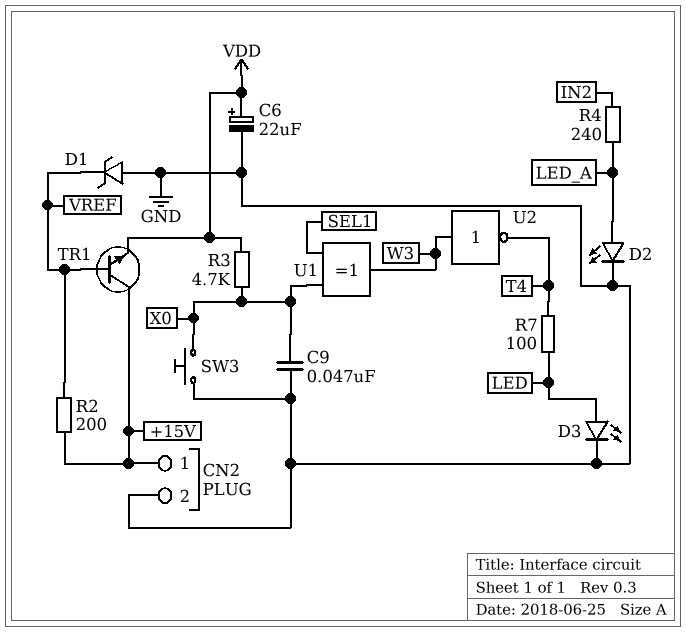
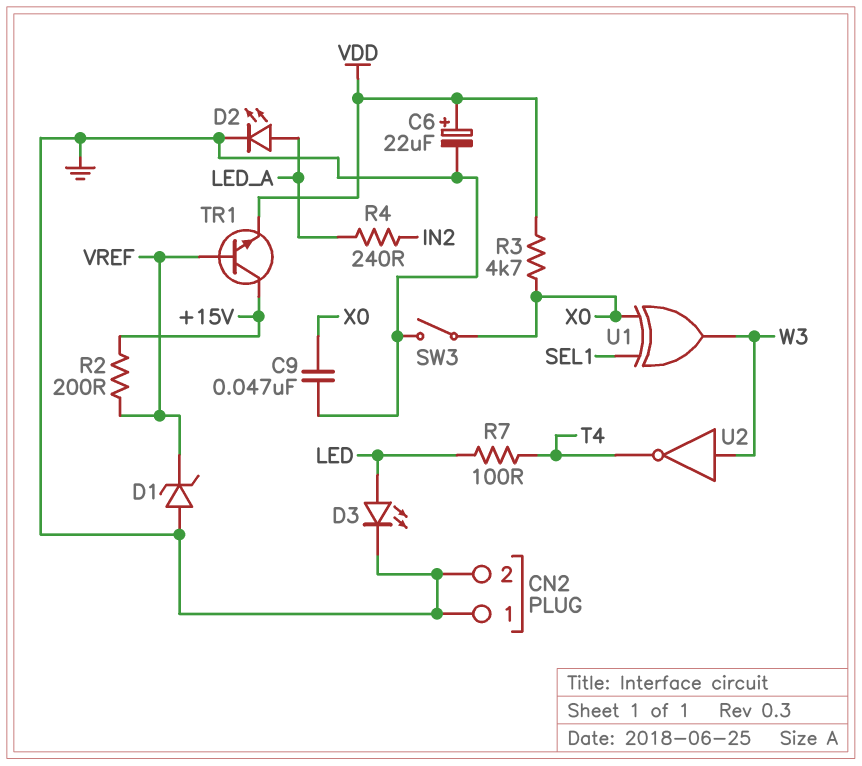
CN2 pin 1: +15V -> GND
SW3: button (GND, X0) -> switch (GND, X0)

